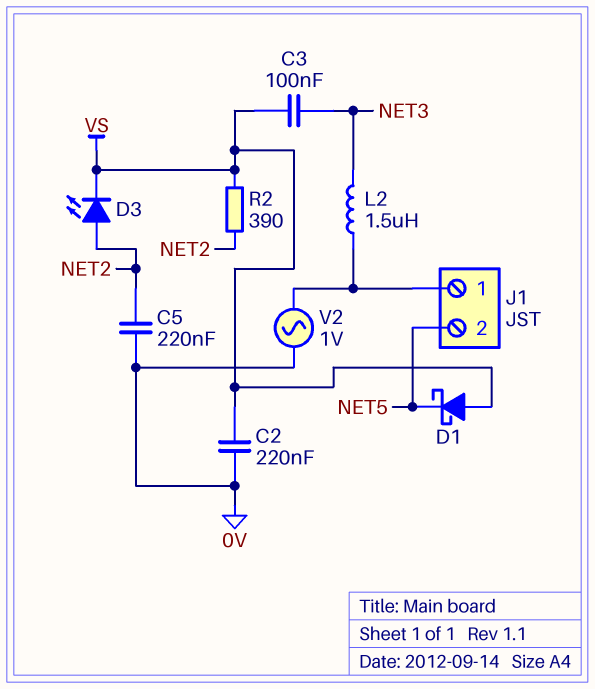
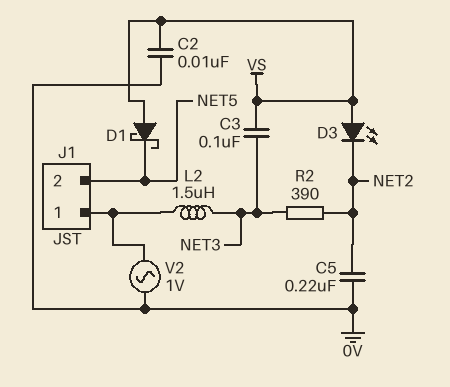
C2: 220nF (0V, VS) -> 10nF (0V, VS)
D3: LED (A NET2, K VS) -> LED (A VS, K NET2)
R2: 390 (NET2, VS) -> 390 (NET2, NET3)

